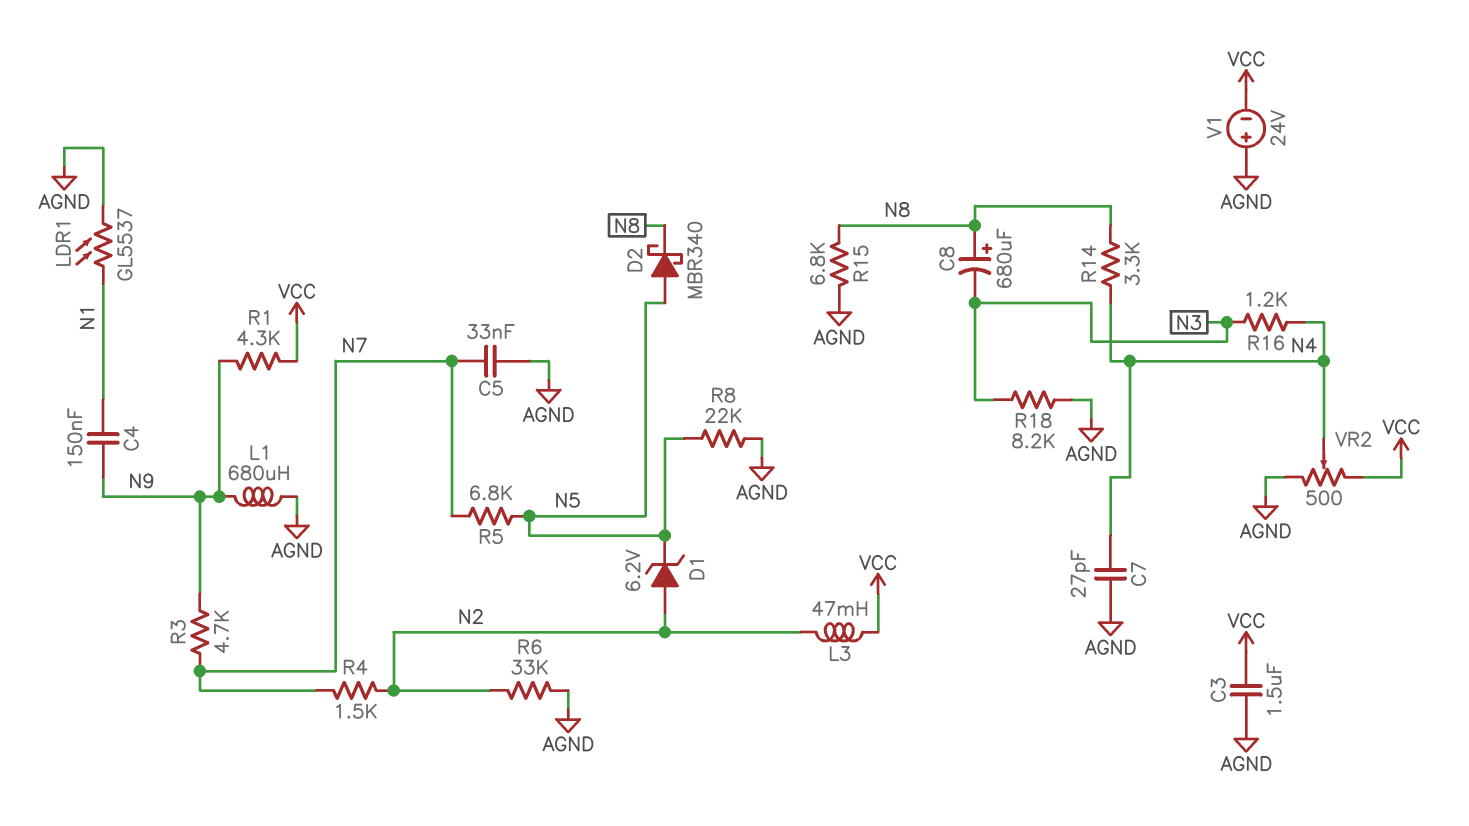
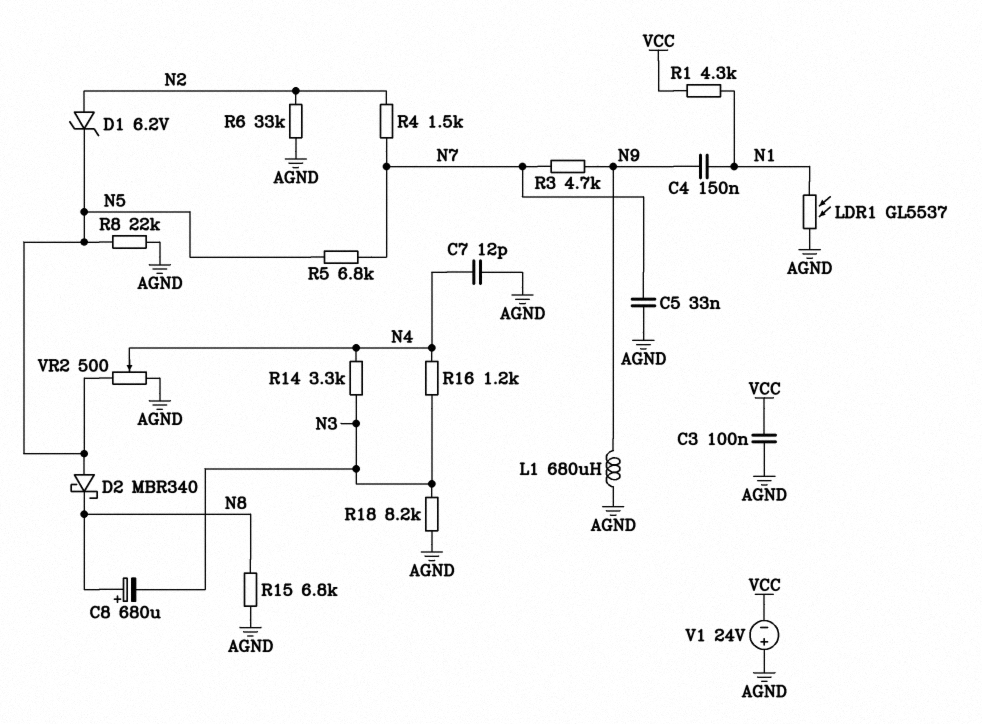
C3: 1.5uF (AGND, VCC) -> 100nF (AGND, VCC)
C7: 27pF (AGND, N4) -> 12pF (AGND, N4)
L3: 47mH (N2, VCC) -> none
R1: 4.3k (N9, VCC) -> 4.3k (N1, VCC)
R14: 3.3k (N4, N8) -> 3.3k (N3, N4)
VR2: 500 (AGND, VCC, wiper N4) -> 500 (AGND, N5, wiper N4)

